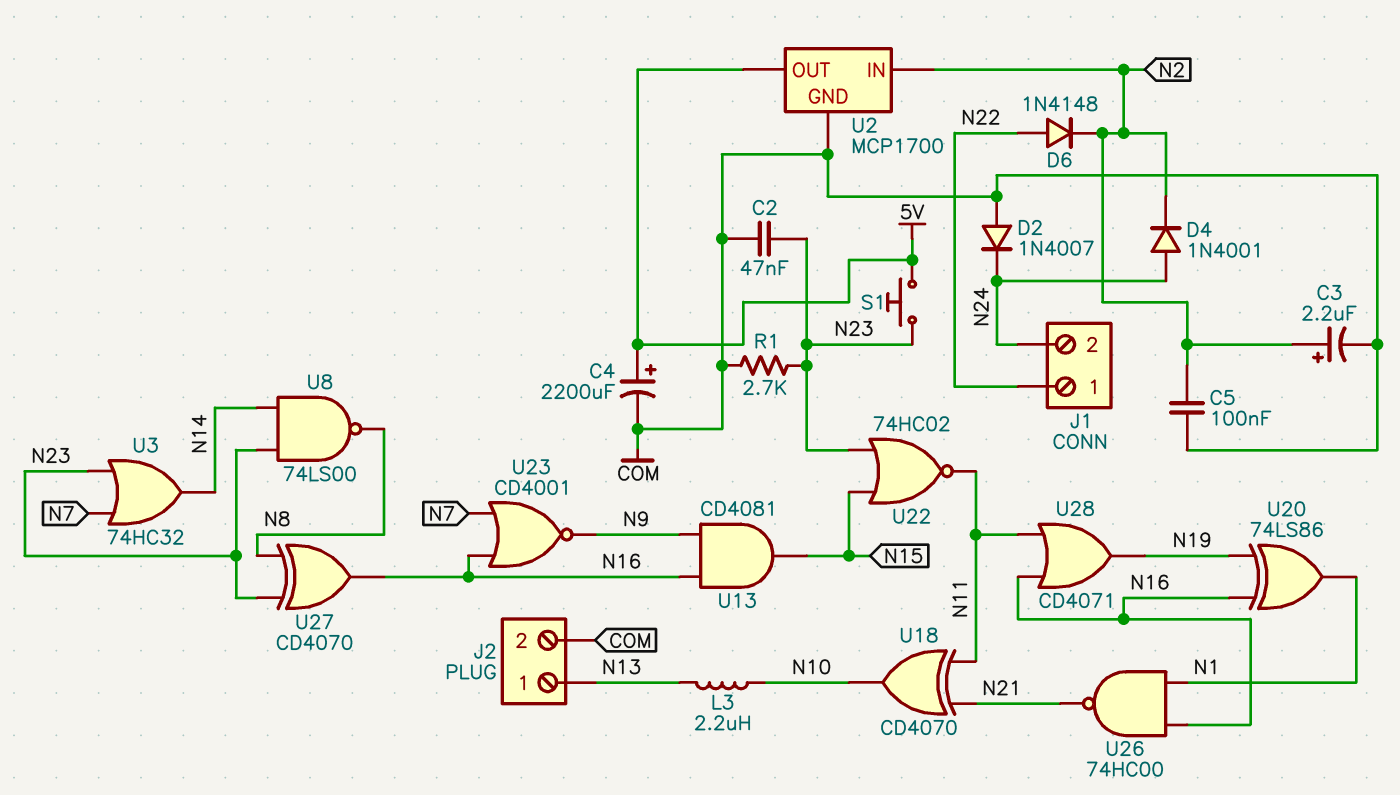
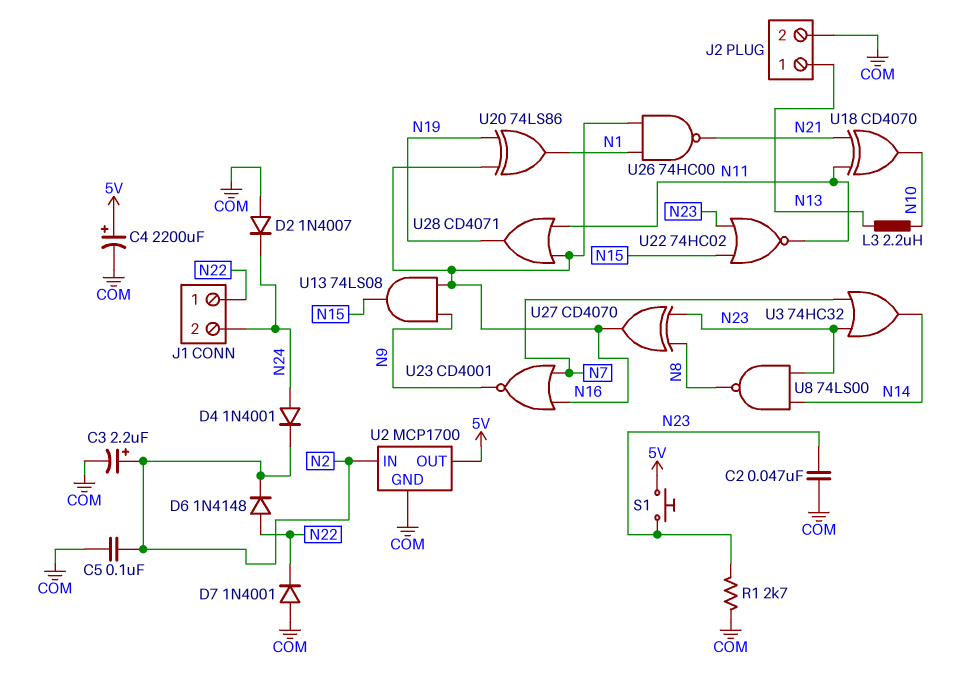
D7: none -> diode 1N4001 (A COM, K N22)
U13: AND CD4081 (in N9, in N16, out N15) -> AND 74LS08 (in N9, in N16, out N15)

